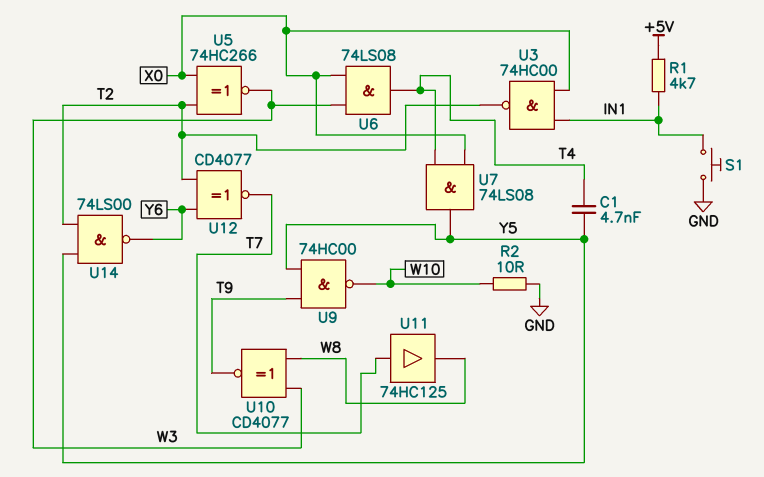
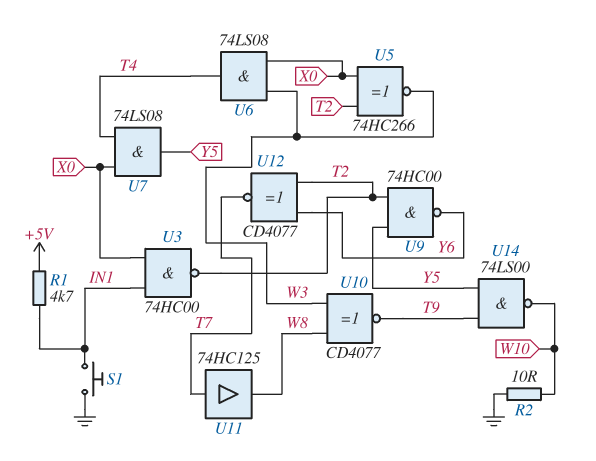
C1: 4.7nF (T4, Y5) -> none
U9: NAND 74HC00 (in T9, in Y5, out W10) -> NAND 74HC00 (in T2, in Y5, out Y6)
U14: NAND 74LS00 (in T2, in Y5, out Y6) -> NAND 74LS00 (in T9, in Y5, out W10)

